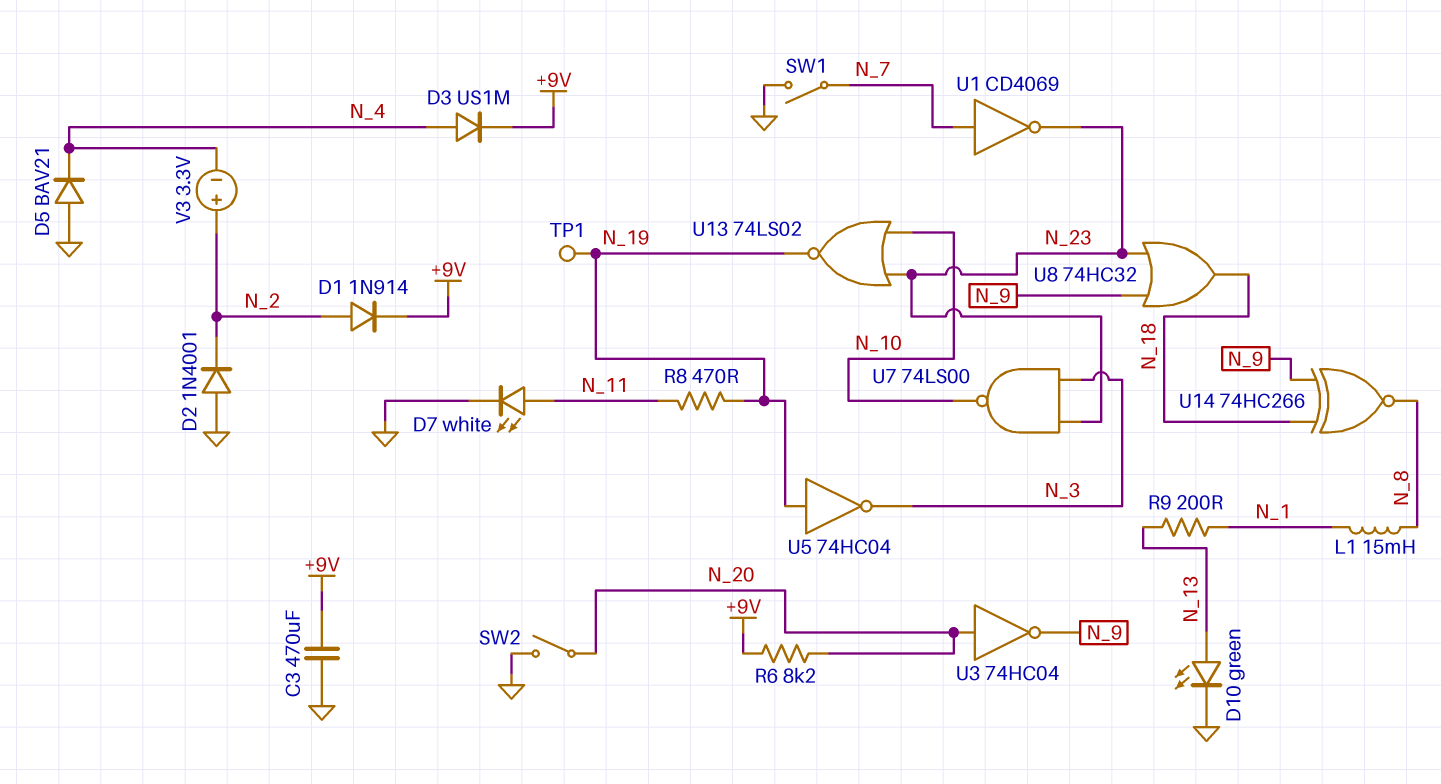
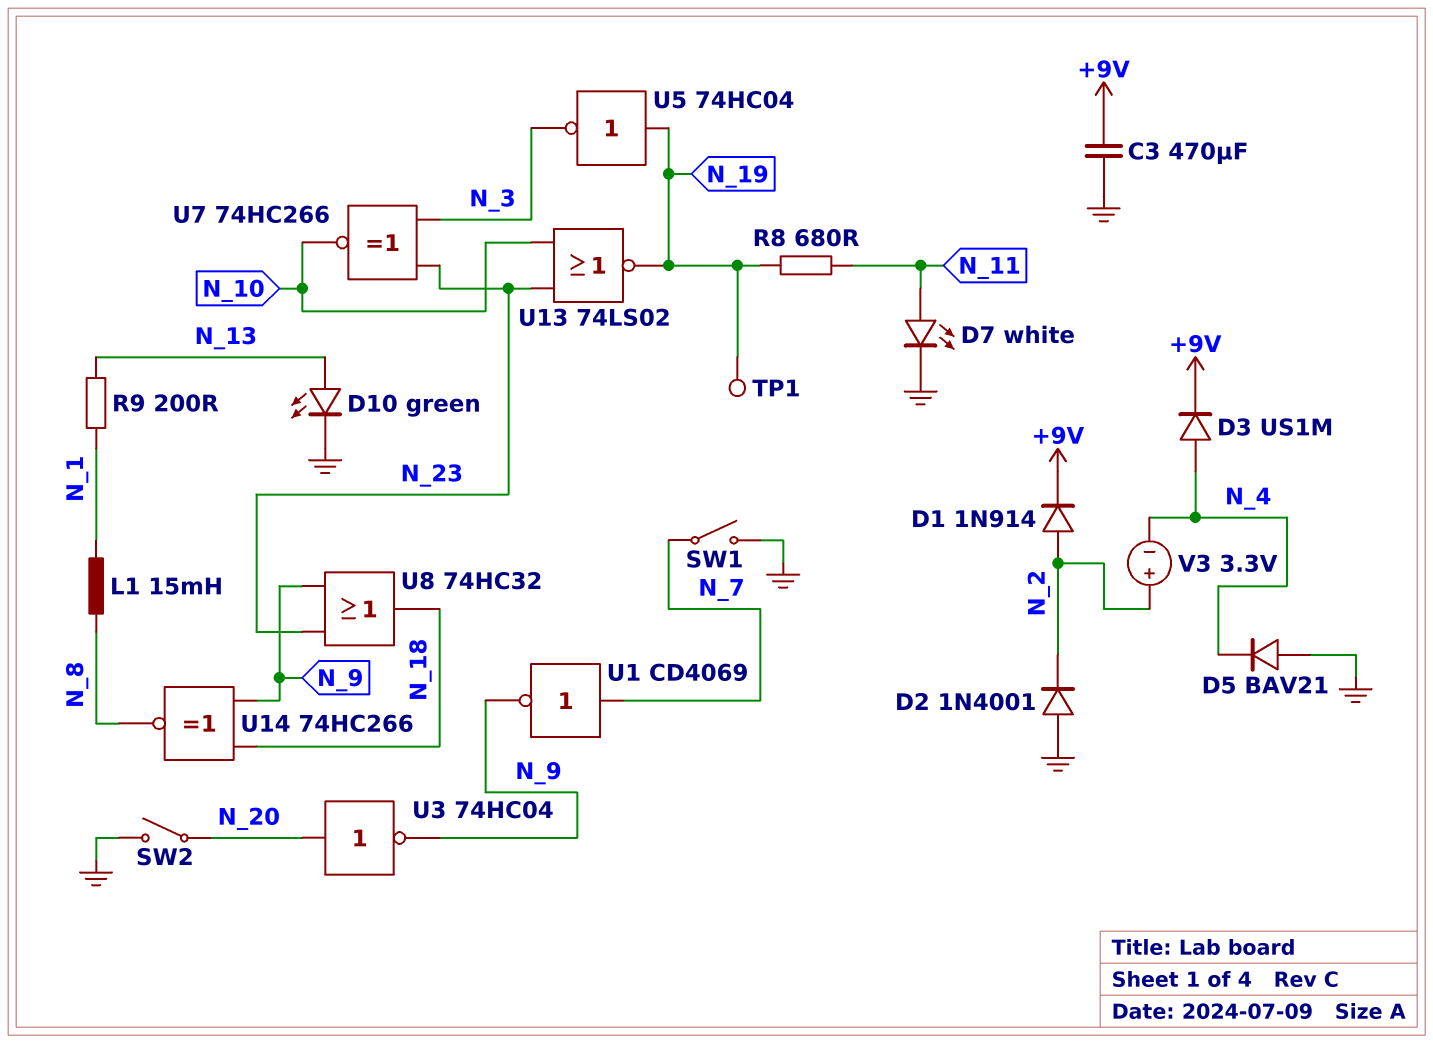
R6: 8.2k (+9V, N_20) -> none
R8: 470 (N_11, N_19) -> 680 (N_11, N_19)
U1: NOT CD4069 (in N_7, out N_23) -> NOT CD4069 (in N_7, out N_9)
U7: NAND 74LS00 (in N_3, in N_23, out N_10) -> XNOR 74HC266 (in N_3, in N_23, out N_10)

